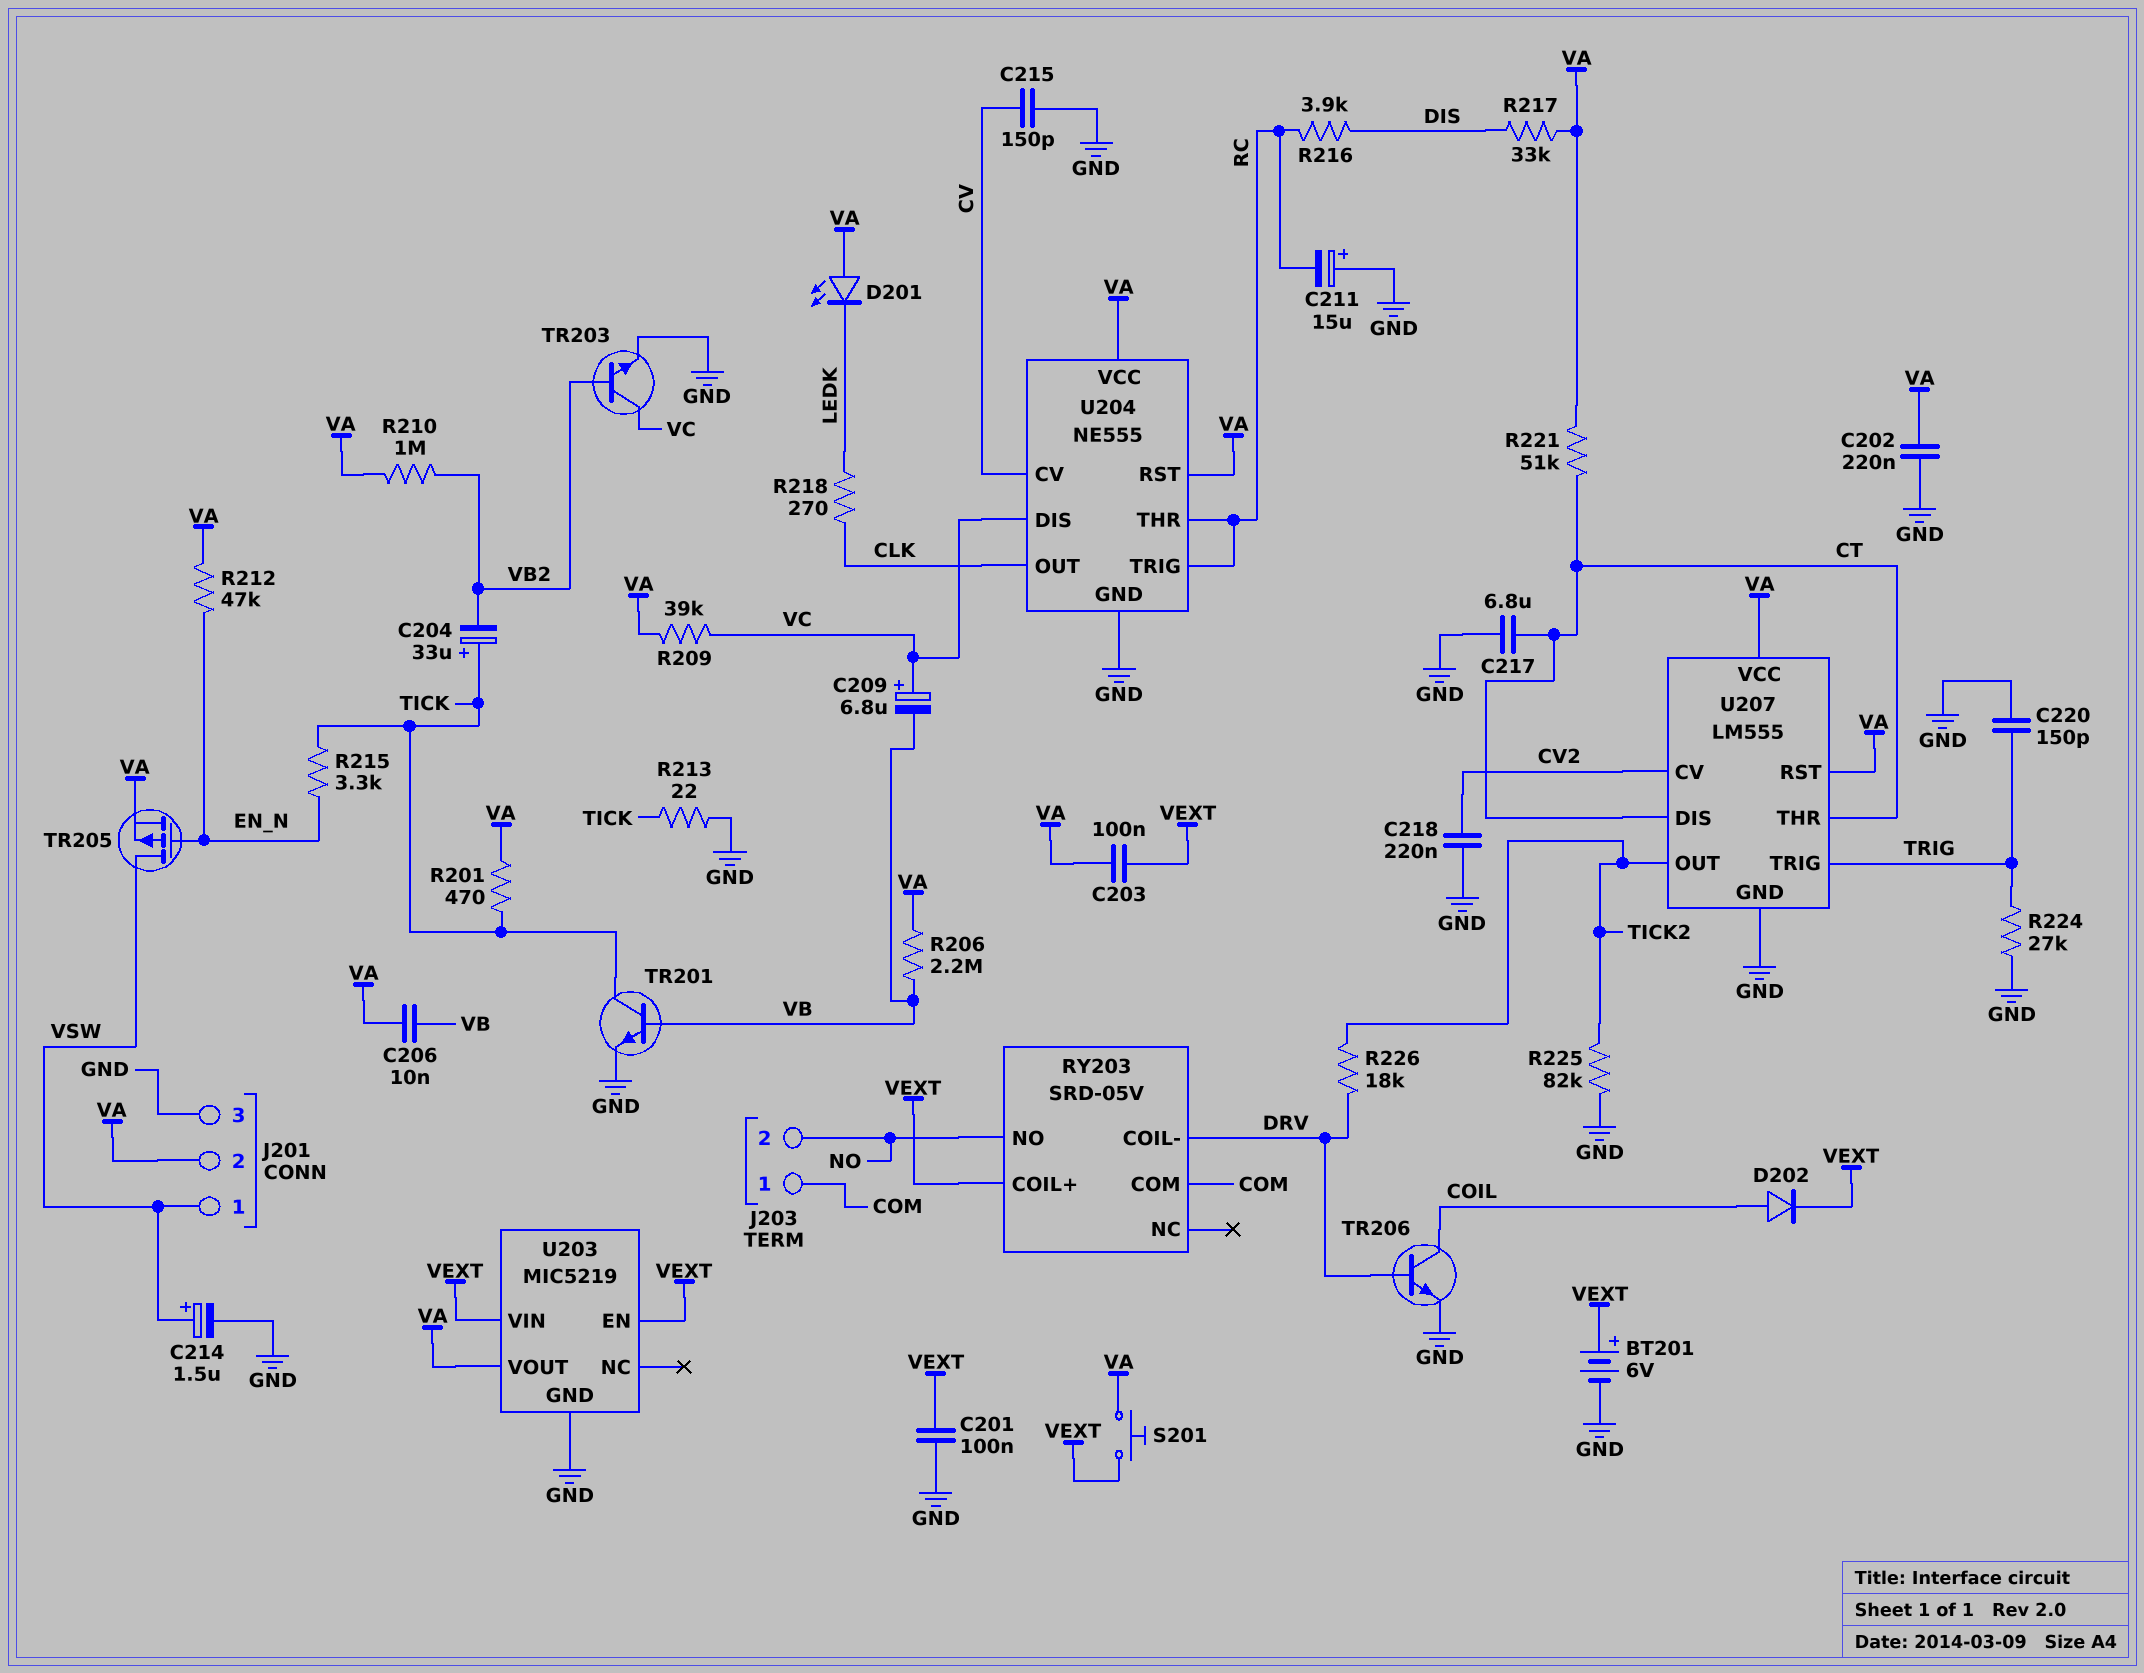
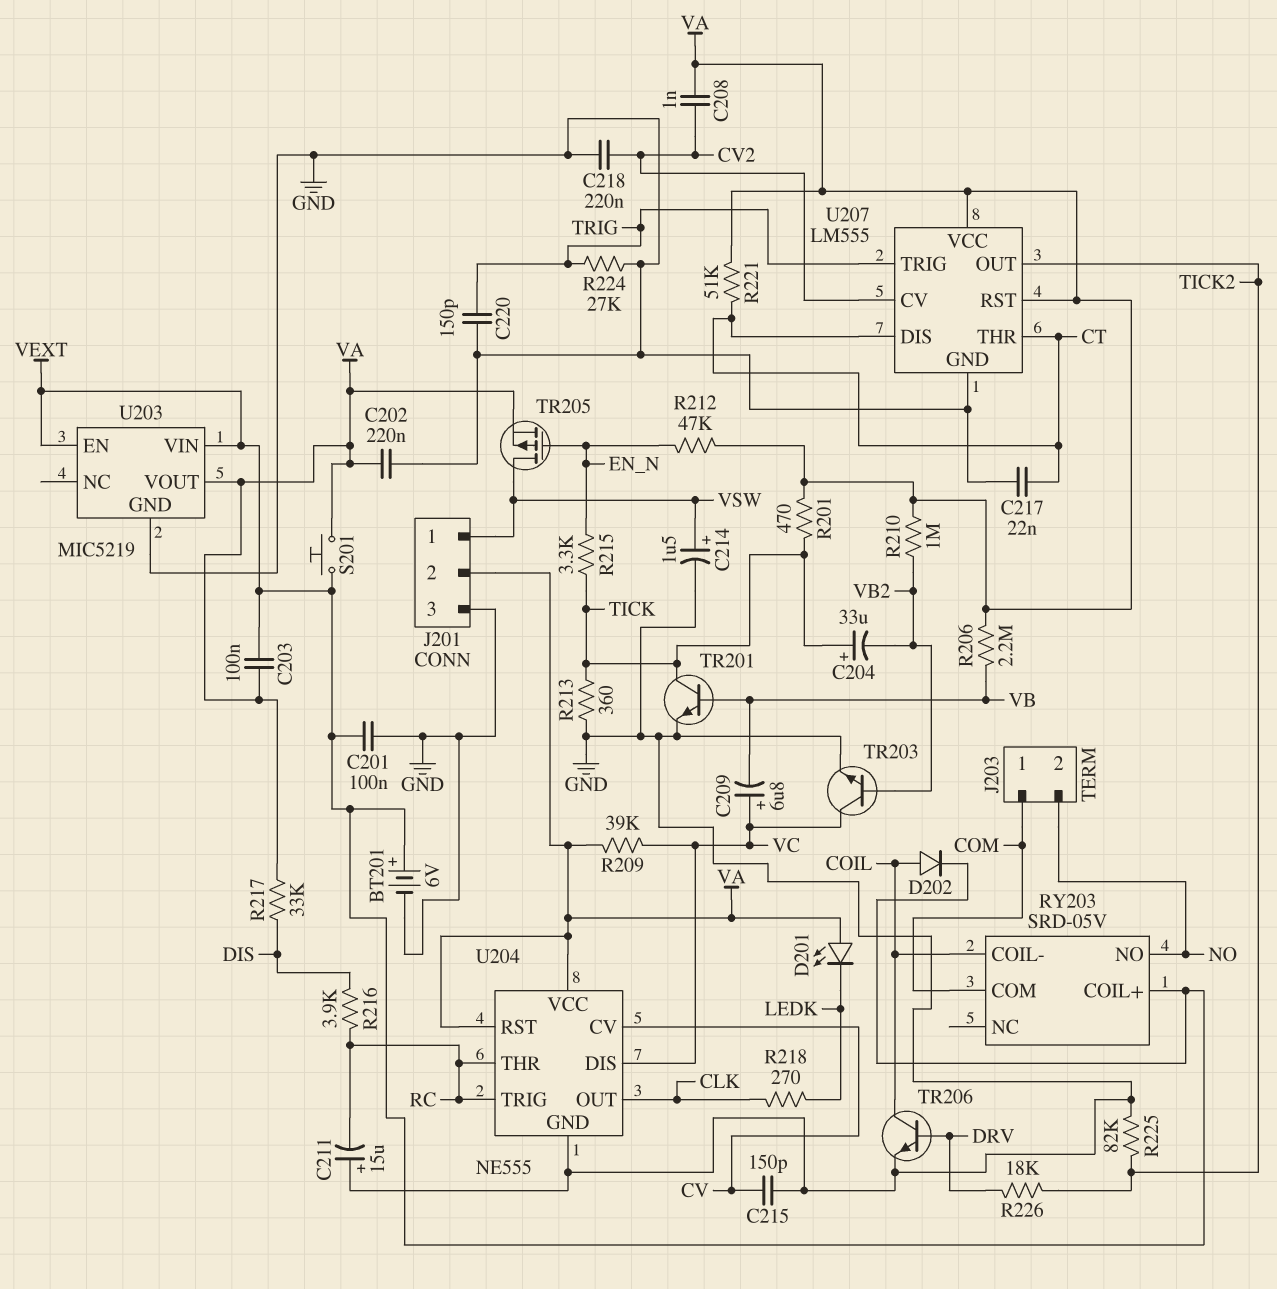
C206: 10nF (VA, VB) -> none
C208: none -> 1nF (CV2, VA)
C217: 6.8uF (CT, GND) -> 22nF (CT, GND)
R213: 22 (GND, TICK) -> 360 (GND, TICK)
RY203 pin COIL-: DRV -> COIL

